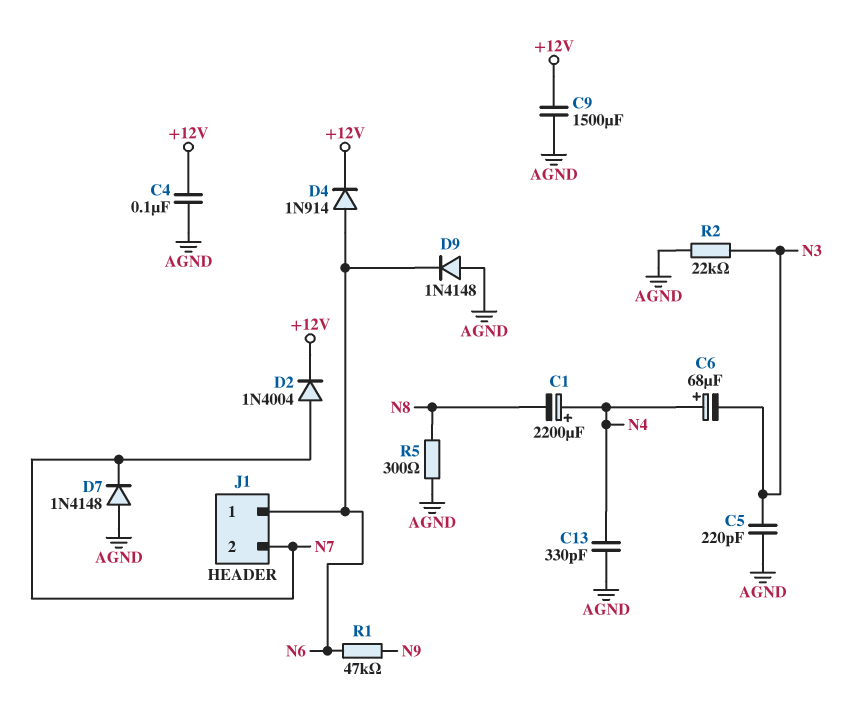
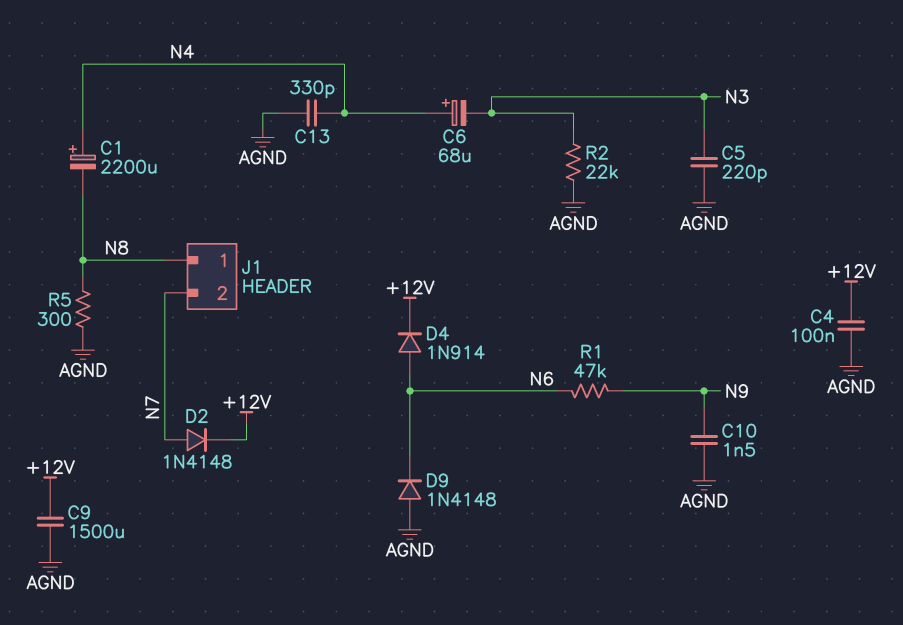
C10: none -> 1.5nF (AGND, N9)
D2: diode 1N4004 (A N7, K +12V) -> diode 1N4148 (A N7, K +12V)
D7: diode 1N4148 (A AGND, K N7) -> none
J1 pin 1: N6 -> N8

